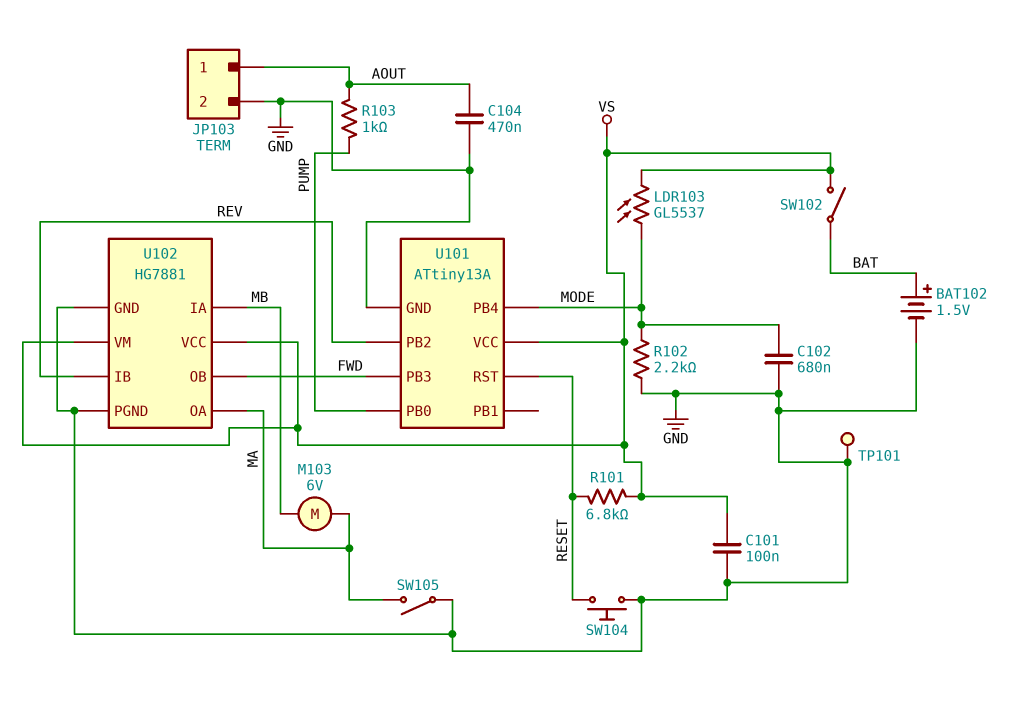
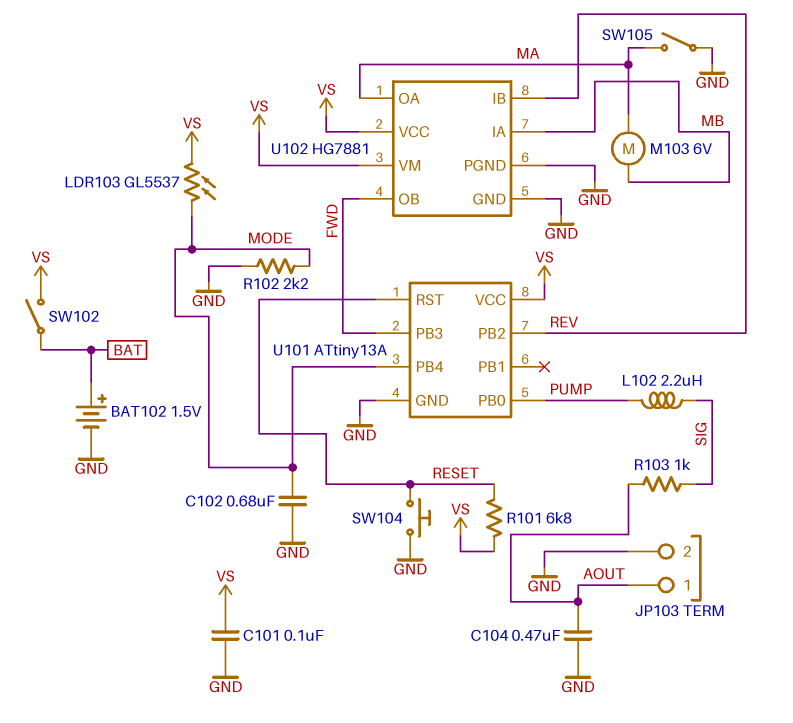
L102: none -> 2.2uH (PUMP, SIG)
R103: 1k (AOUT, PUMP) -> 1k (AOUT, SIG)
TP101: test point (GND) -> none

